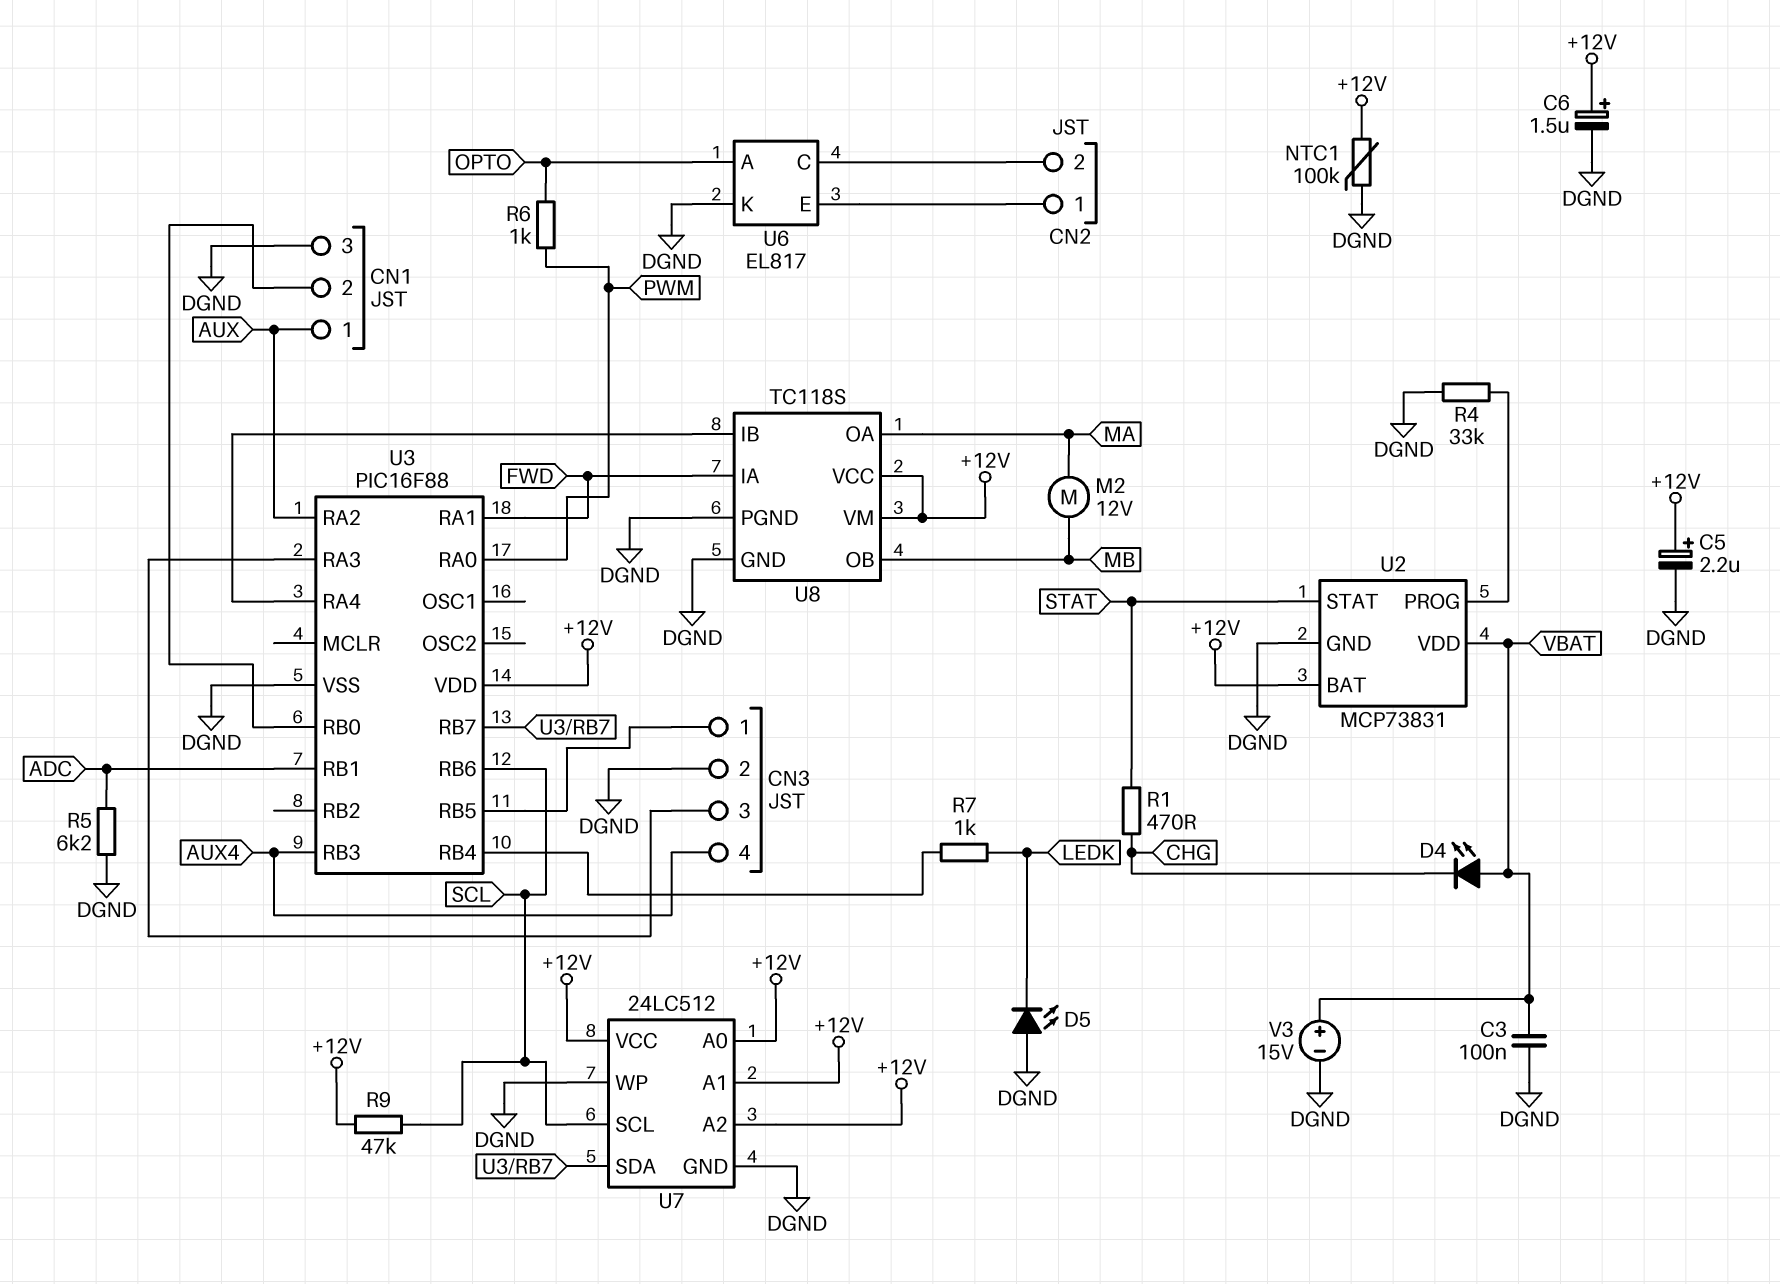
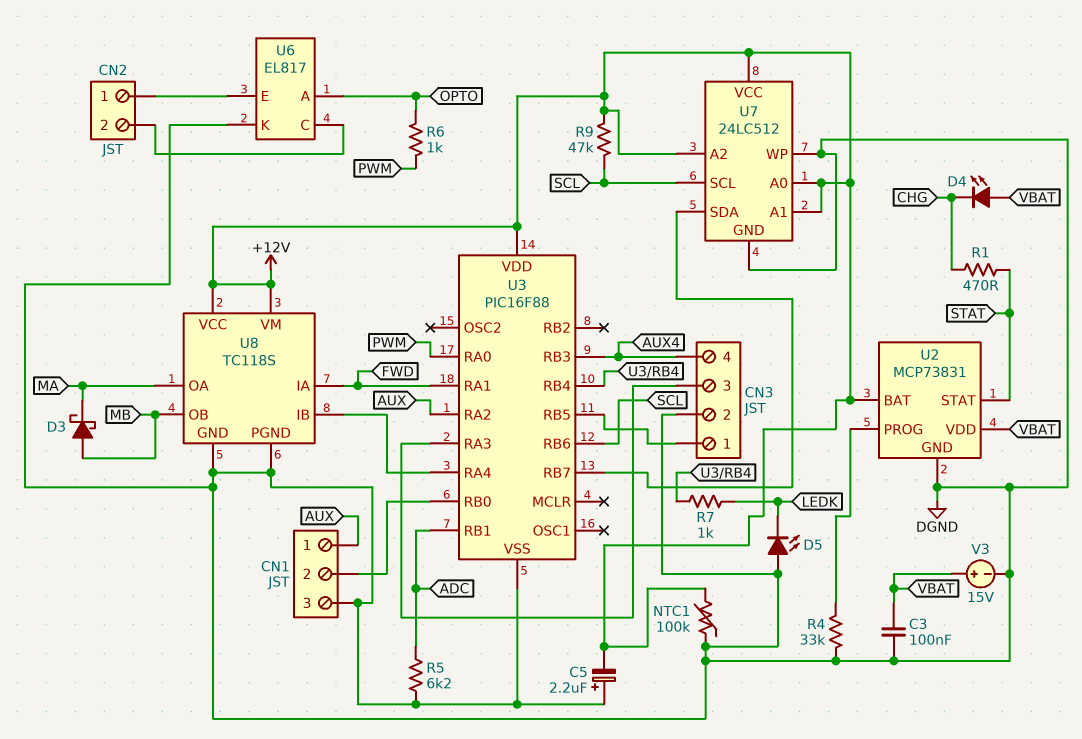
C5: 2.2uF (plus +12V, minus DGND) -> 2.2uF (plus DGND, minus +12V)
C6: 1.5uF (plus +12V, minus DGND) -> none
D3: none -> schottky (A MB, K MA)
M2: motor 12V (MA, MB) -> none

